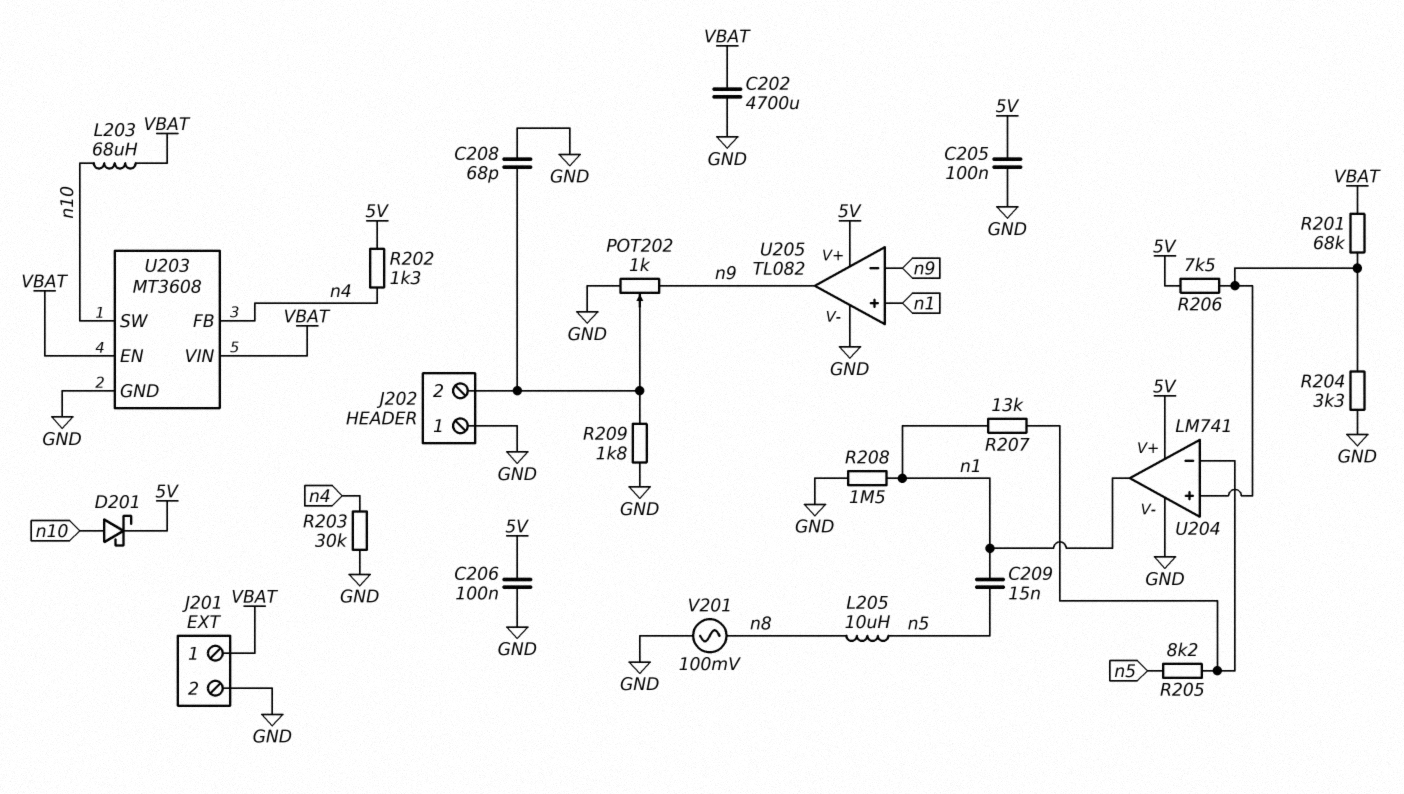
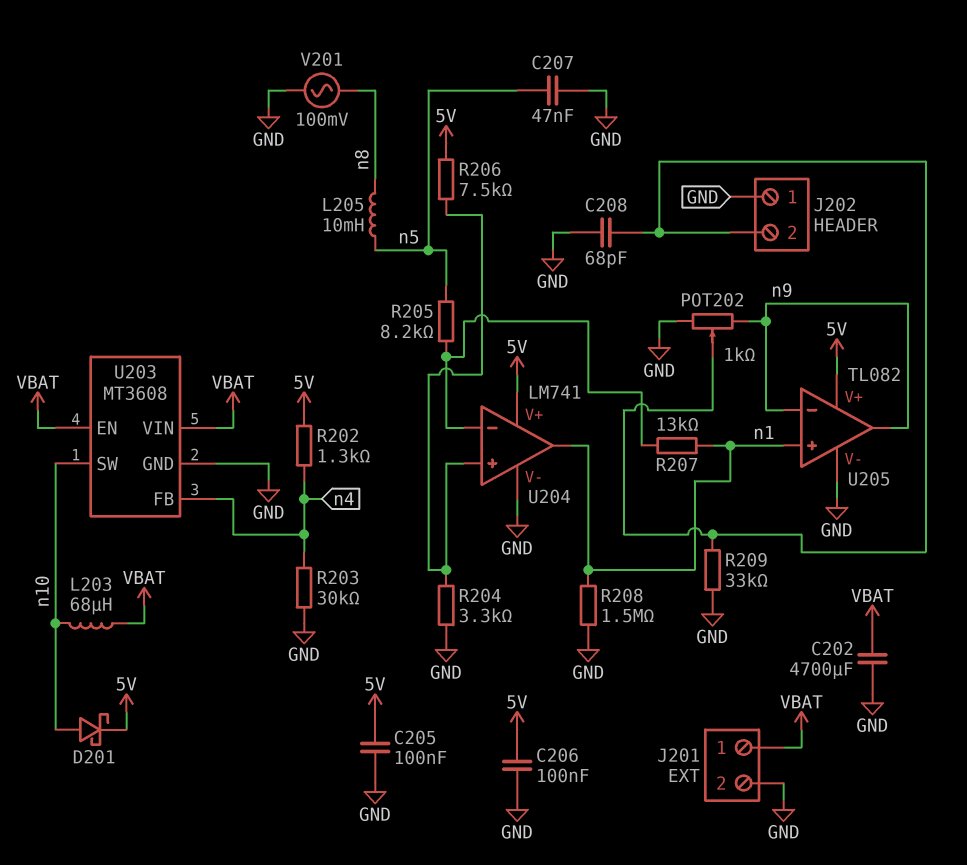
C207: none -> 47nF (GND, n5)
C209: 15nF (n1, n5) -> none
L205: 10uH (n5, n8) -> 10mH (n5, n8)
R201: 68k (U204/in+, VBAT) -> none
R209: 1.8k (GND, J202/2) -> 33k (GND, J202/2)

